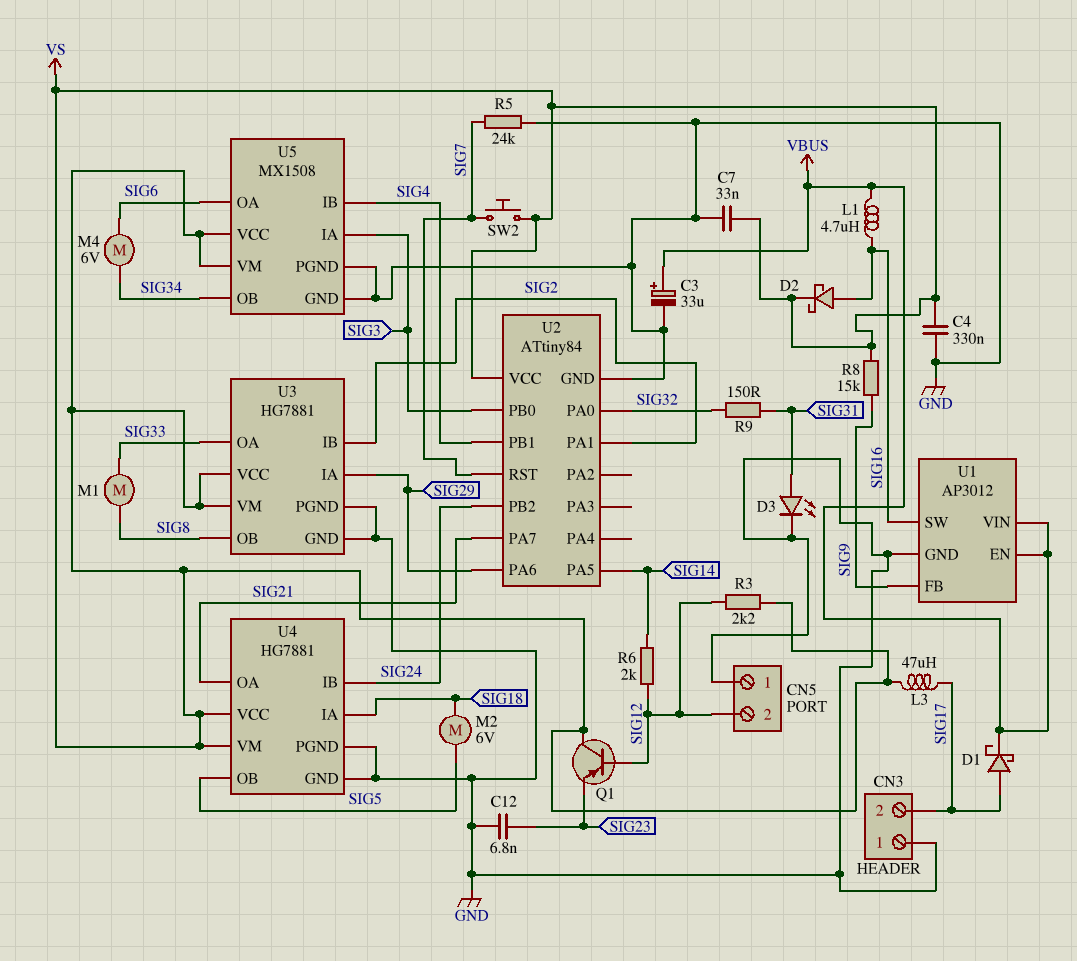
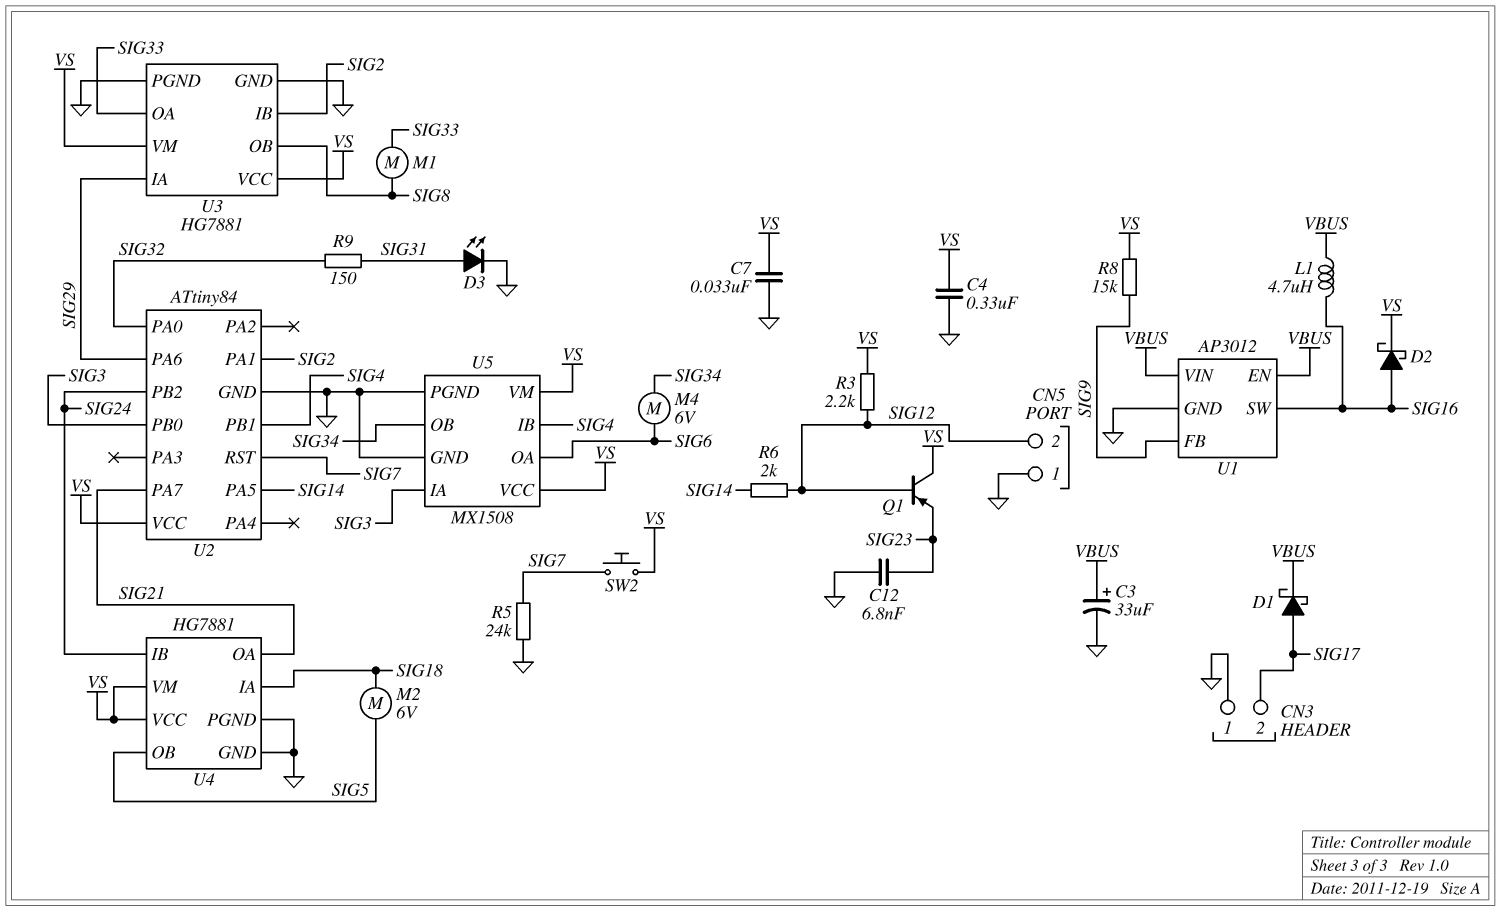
L3: 47uH (SIG17, VS) -> none

